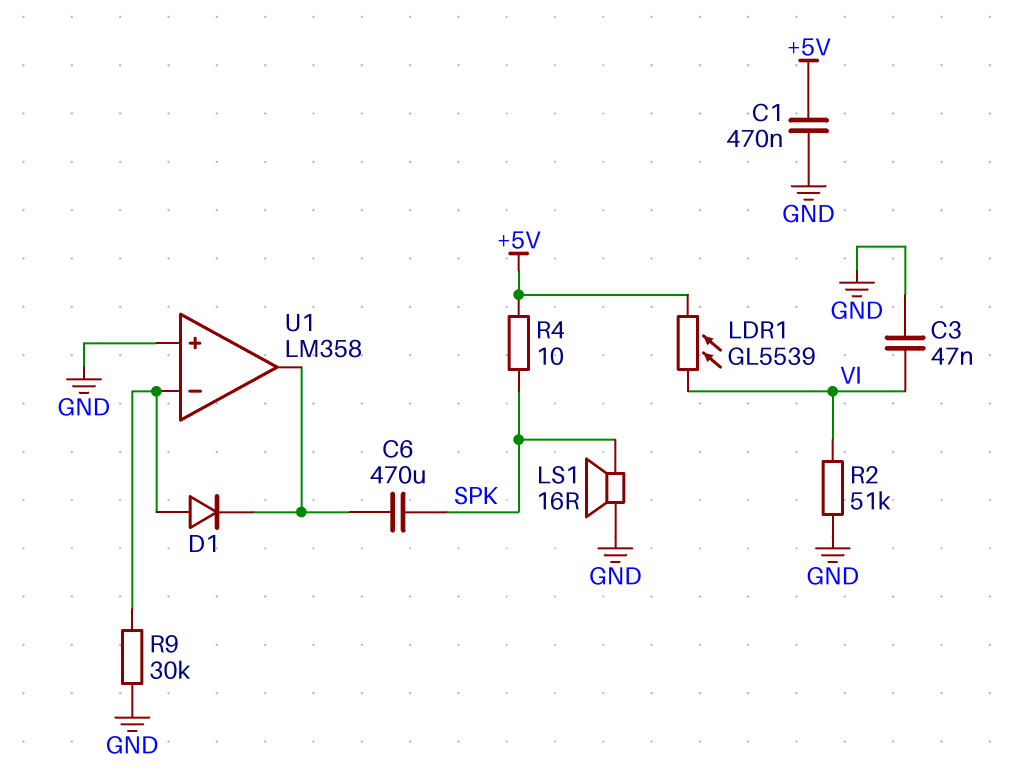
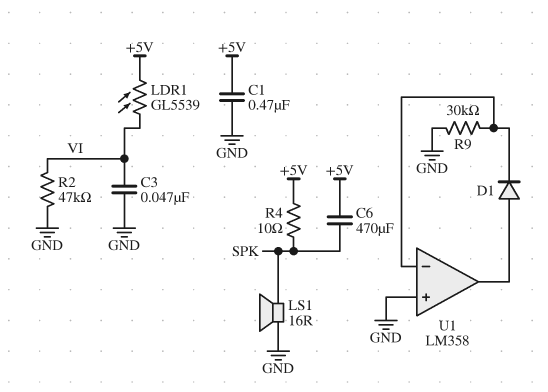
C6: 470uF (SPK, U1/out) -> 470uF (+5V, SPK)
D1: diode (A U1/in-, K U1/out) -> diode (A U1/out, K U1/in-)
R2: 51k (GND, VI) -> 47k (GND, VI)

